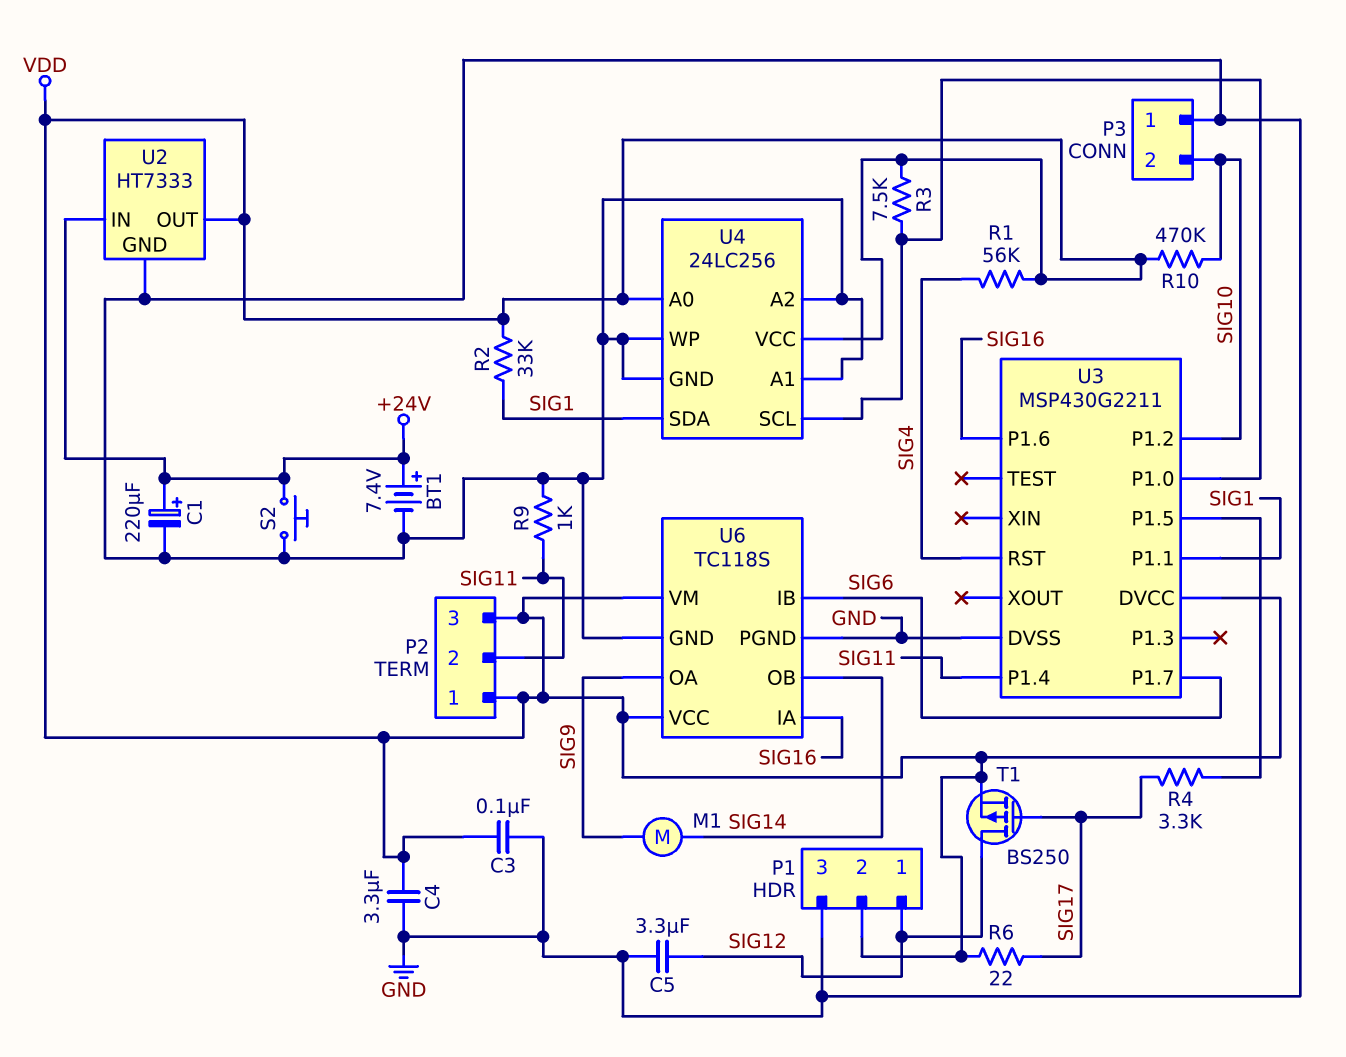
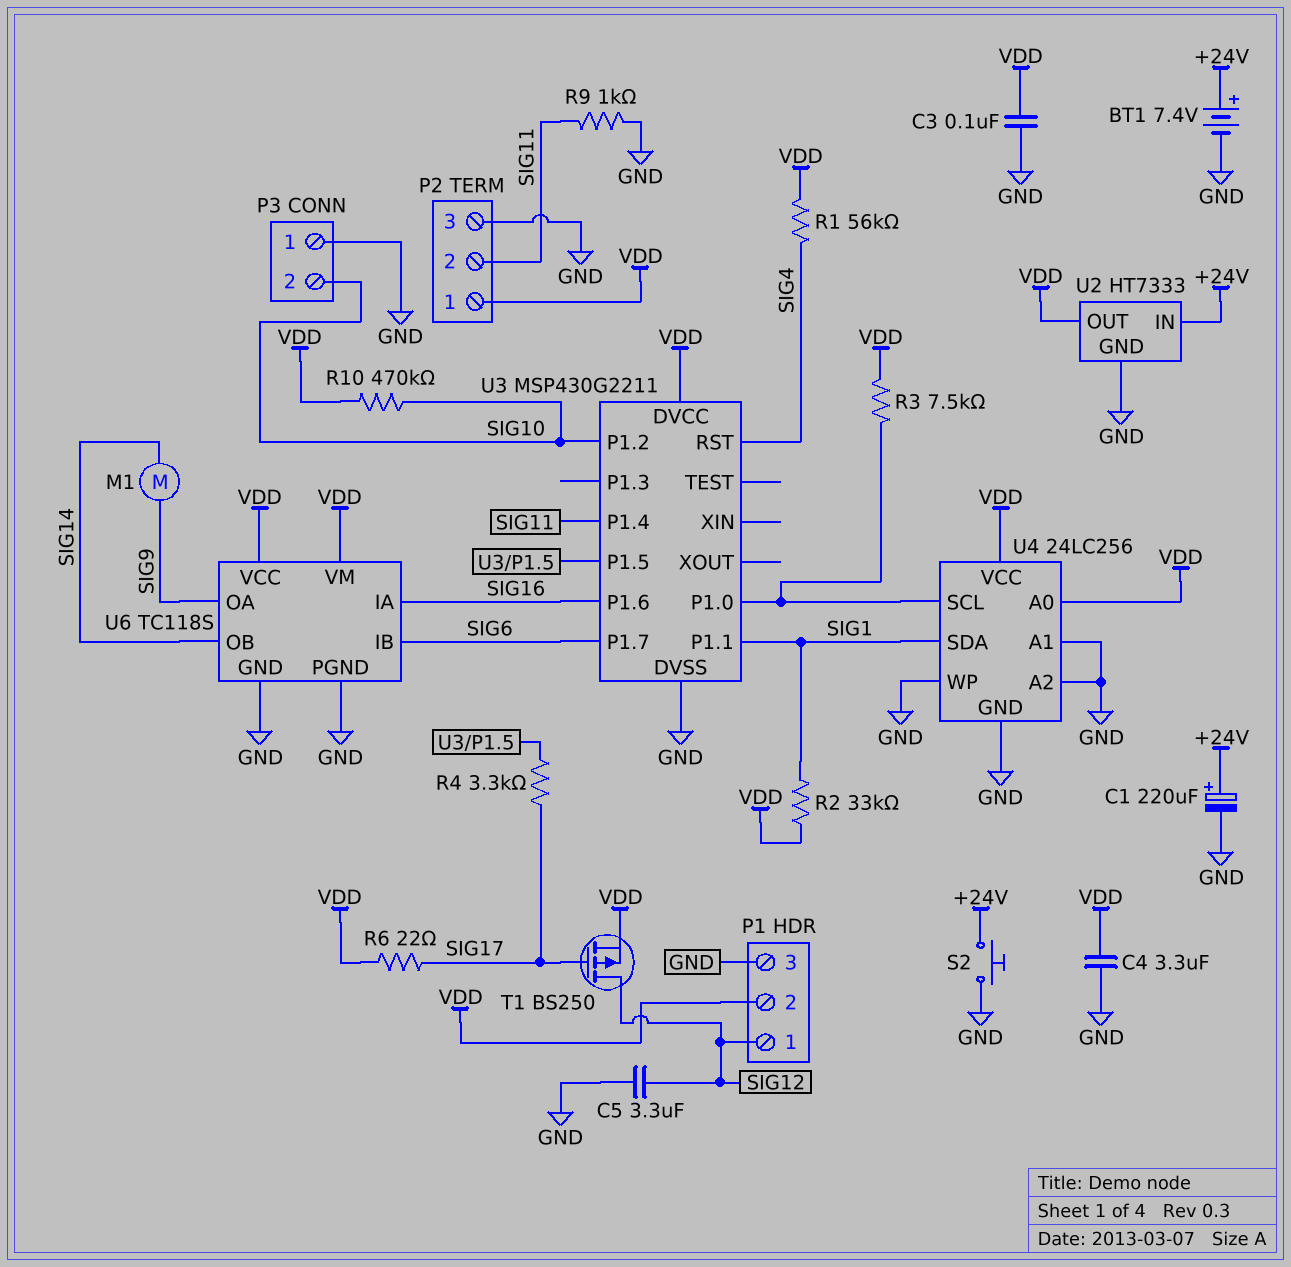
P2 pin 3: VDD -> GND

